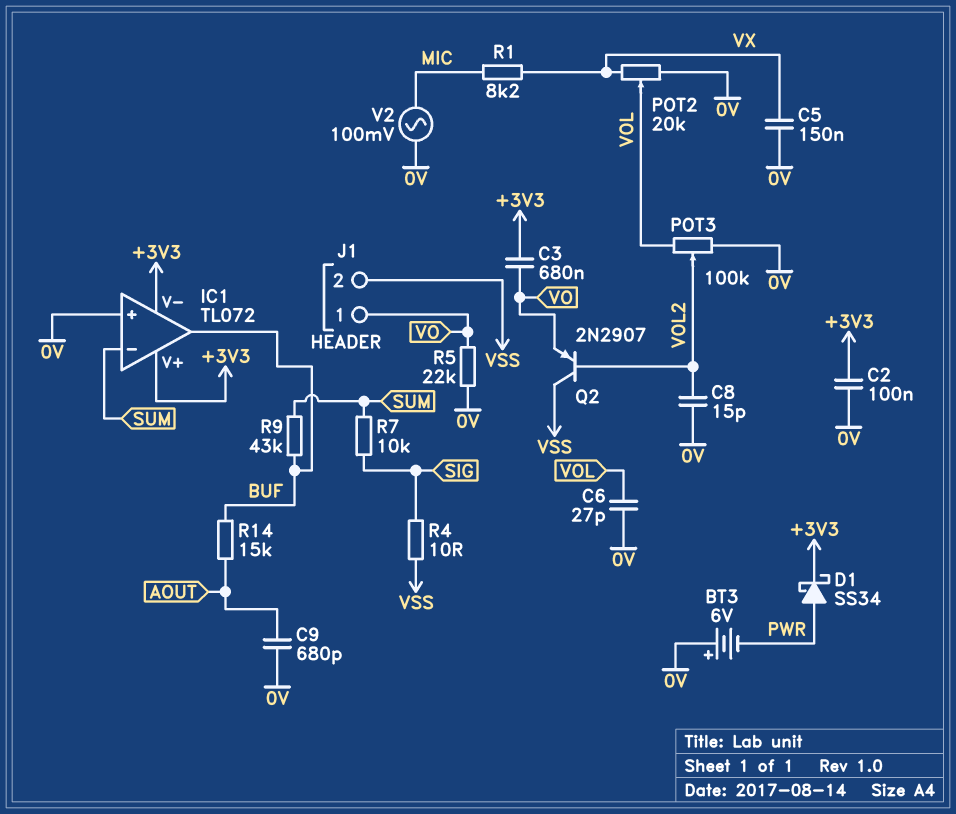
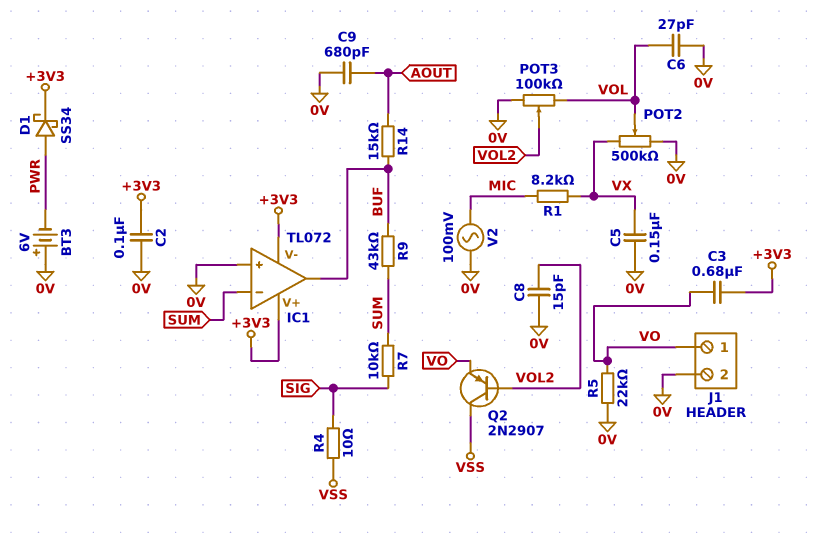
J1 pin 2: VSS -> 0V
POT2: 20k (0V, VX, wiper VOL) -> 500k (0V, VX, wiper VOL)

